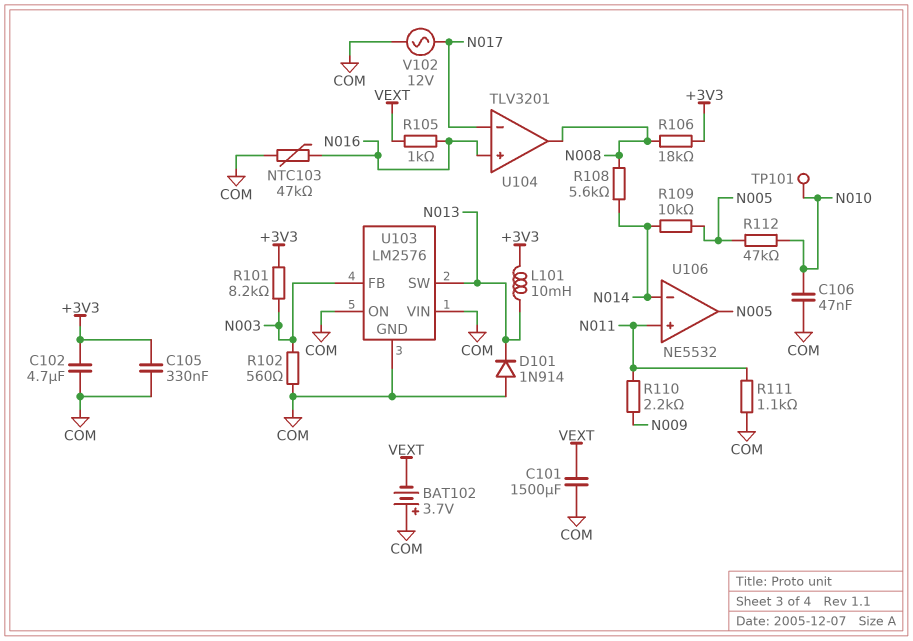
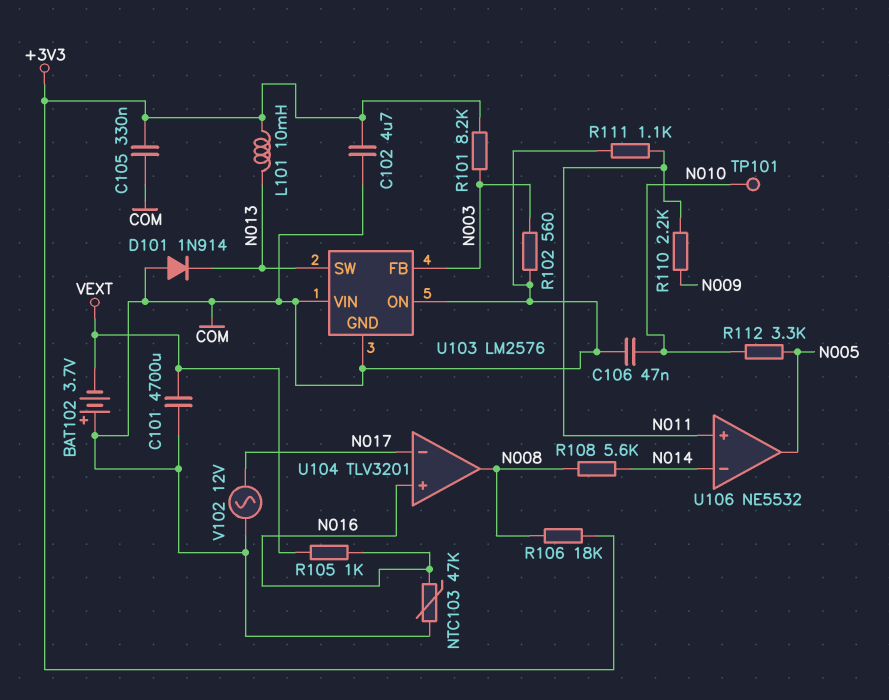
C101: 1500uF (COM, VEXT) -> 4700uF (COM, VEXT)
R109: 10k (N005, N014) -> none
R112: 47k (N005, N010) -> 3.3k (N005, N010)

